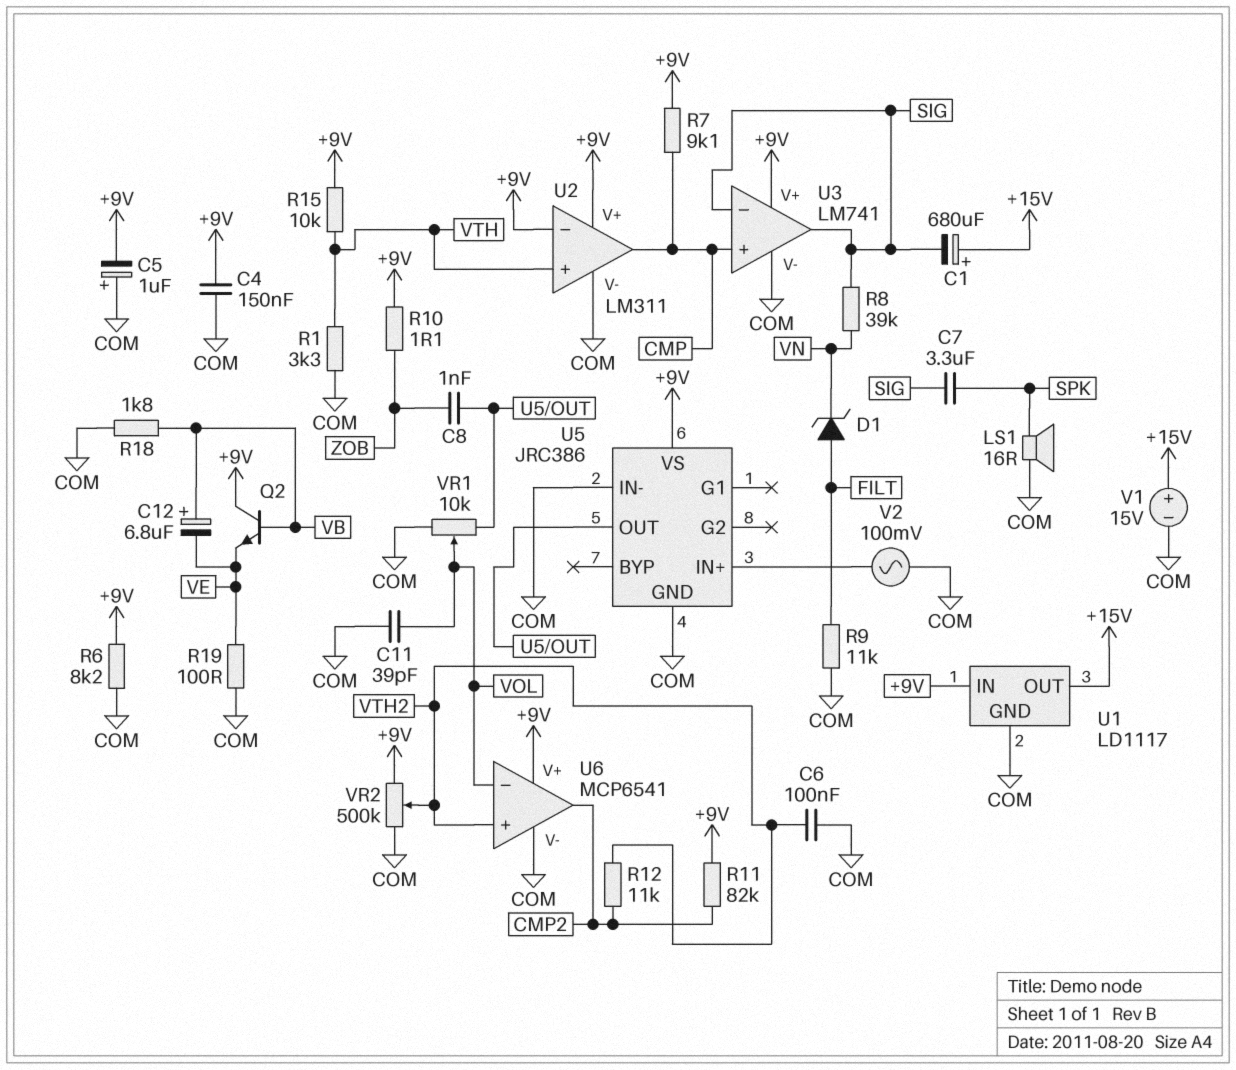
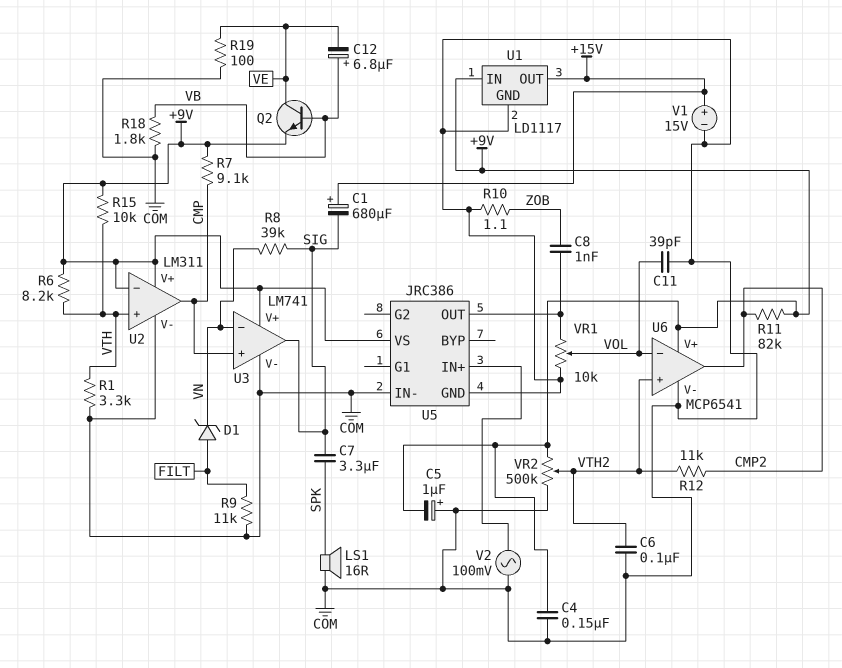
Q2: NPN (B VB, C +9V, E VE) -> NPN (B VB, C VE, E +9V)
R6: 8.2k (+9V, COM) -> 8.2k (+9V, VTH)
R10: 1.1 (+9V, ZOB) -> 1.1 (COM, ZOB)
U3 pin in-: SIG -> VN

